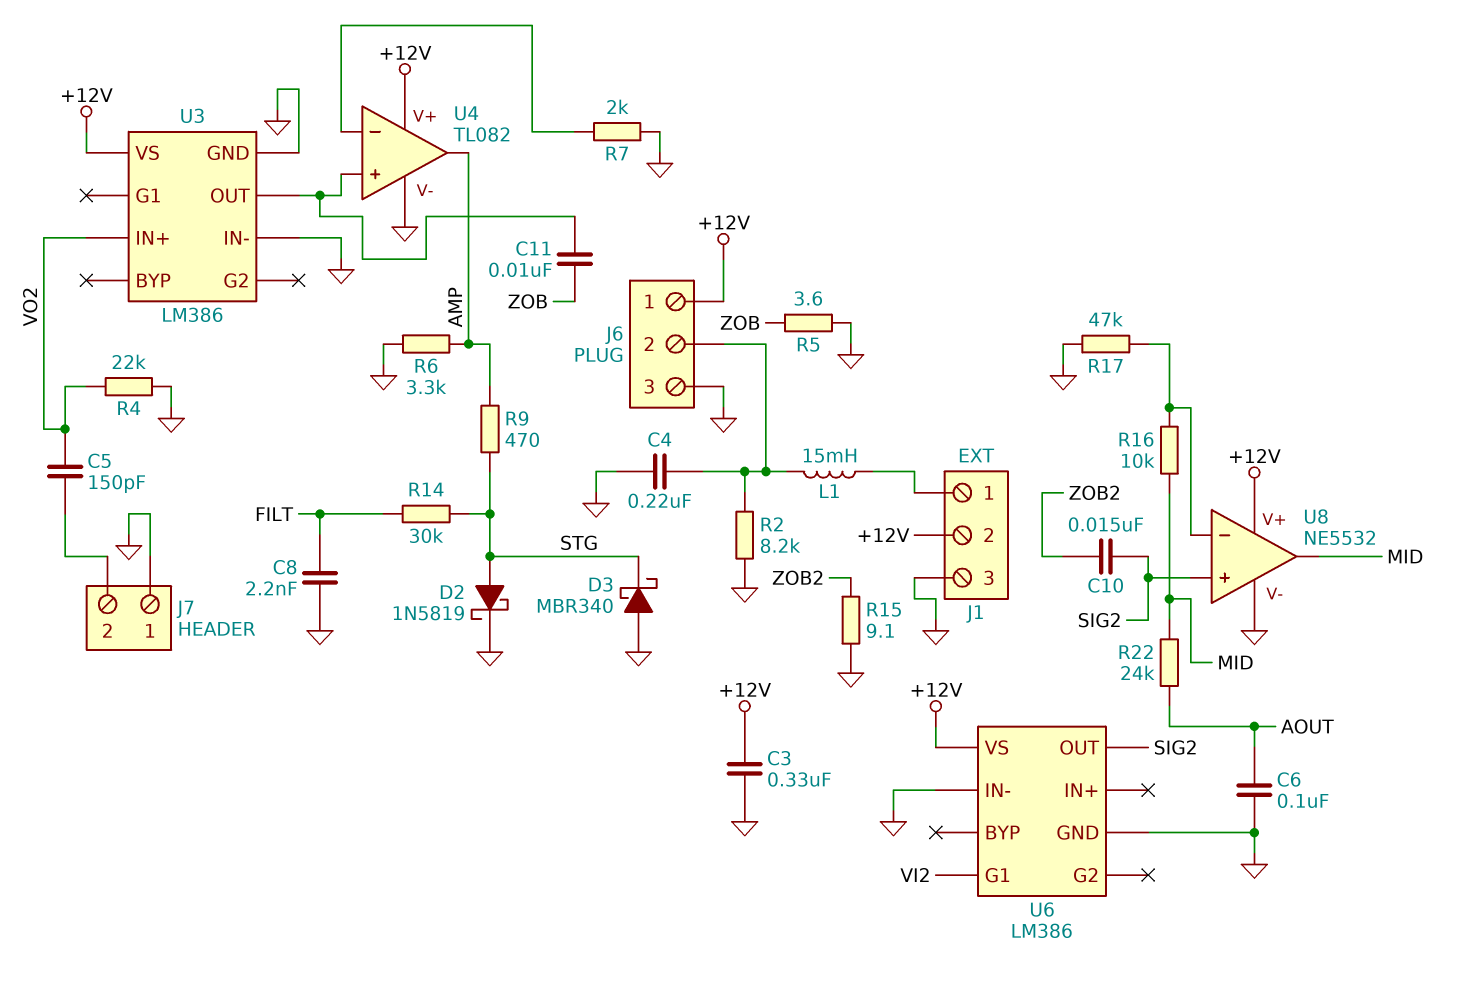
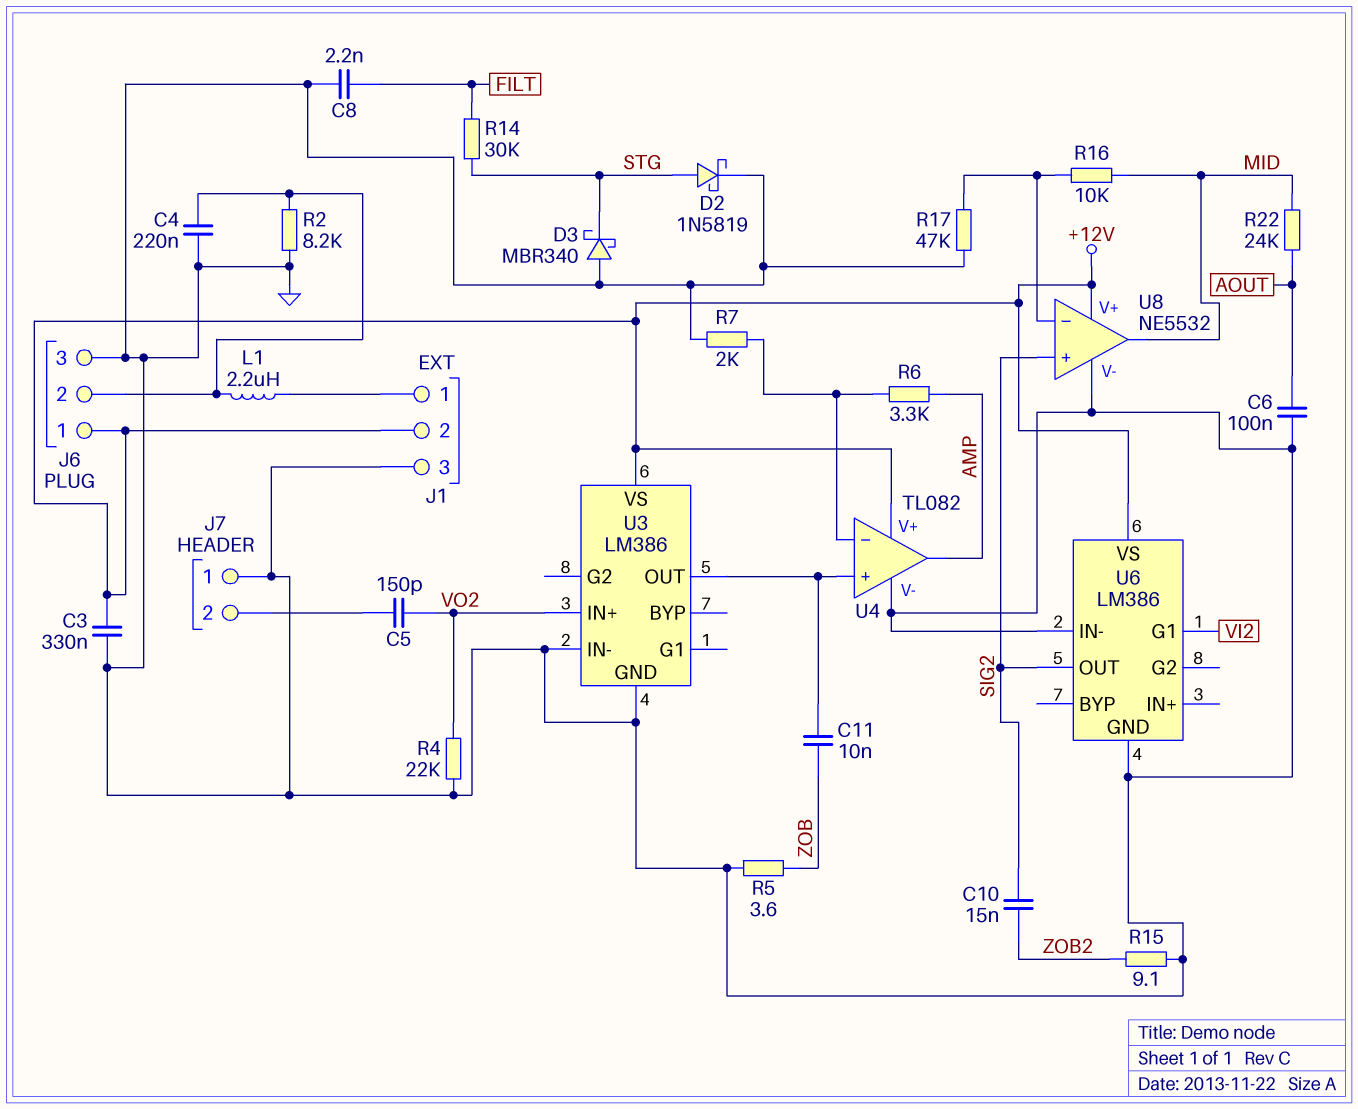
L1: 15mH (J1/1, J6/2) -> 2.2uH (J1/1, J6/2)
R6: 3.3k (AMP, GND) -> 3.3k (AMP, U4/in-)
R9: 470 (AMP, STG) -> none

